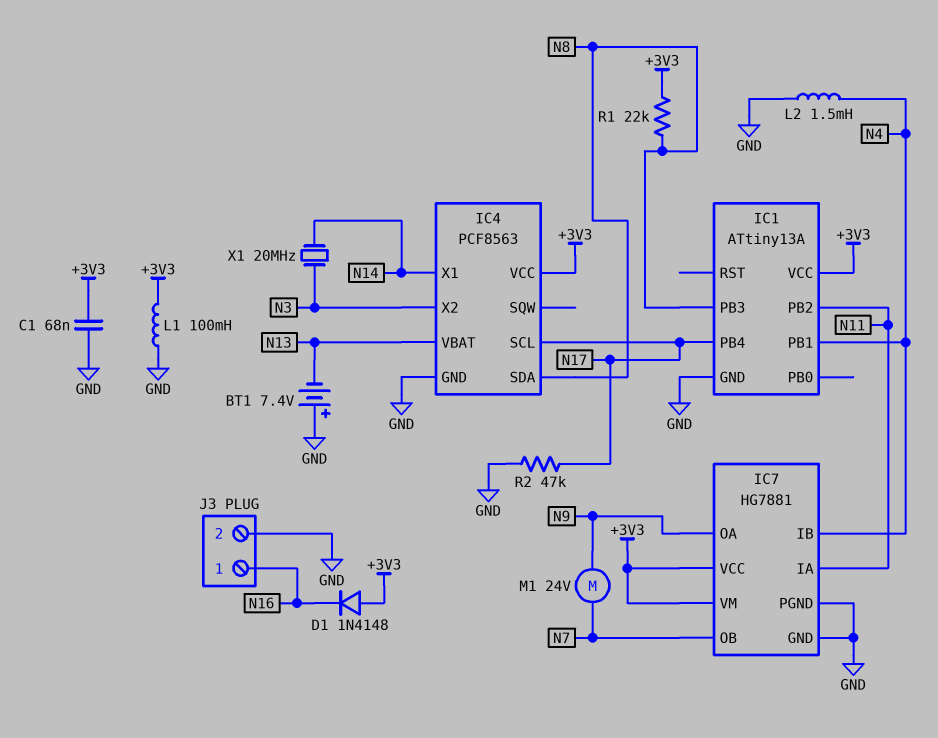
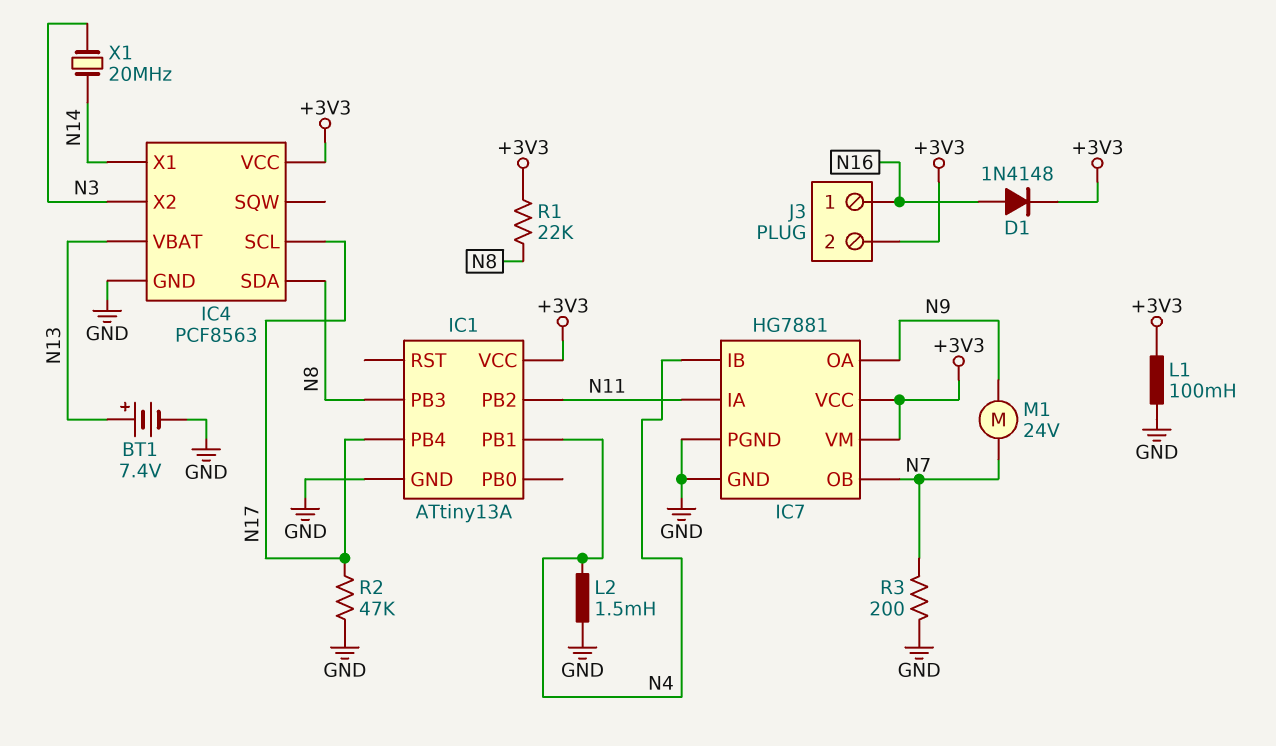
BT1: 7.4V (plus GND, minus N13) -> 7.4V (plus N13, minus GND)
C1: 68nF (+3V3, GND) -> none
D1: diode 1N4148 (A +3V3, K N16) -> diode 1N4148 (A N16, K +3V3)
J3 pin 2: GND -> +3V3
R3: none -> 200 (GND, N7)

